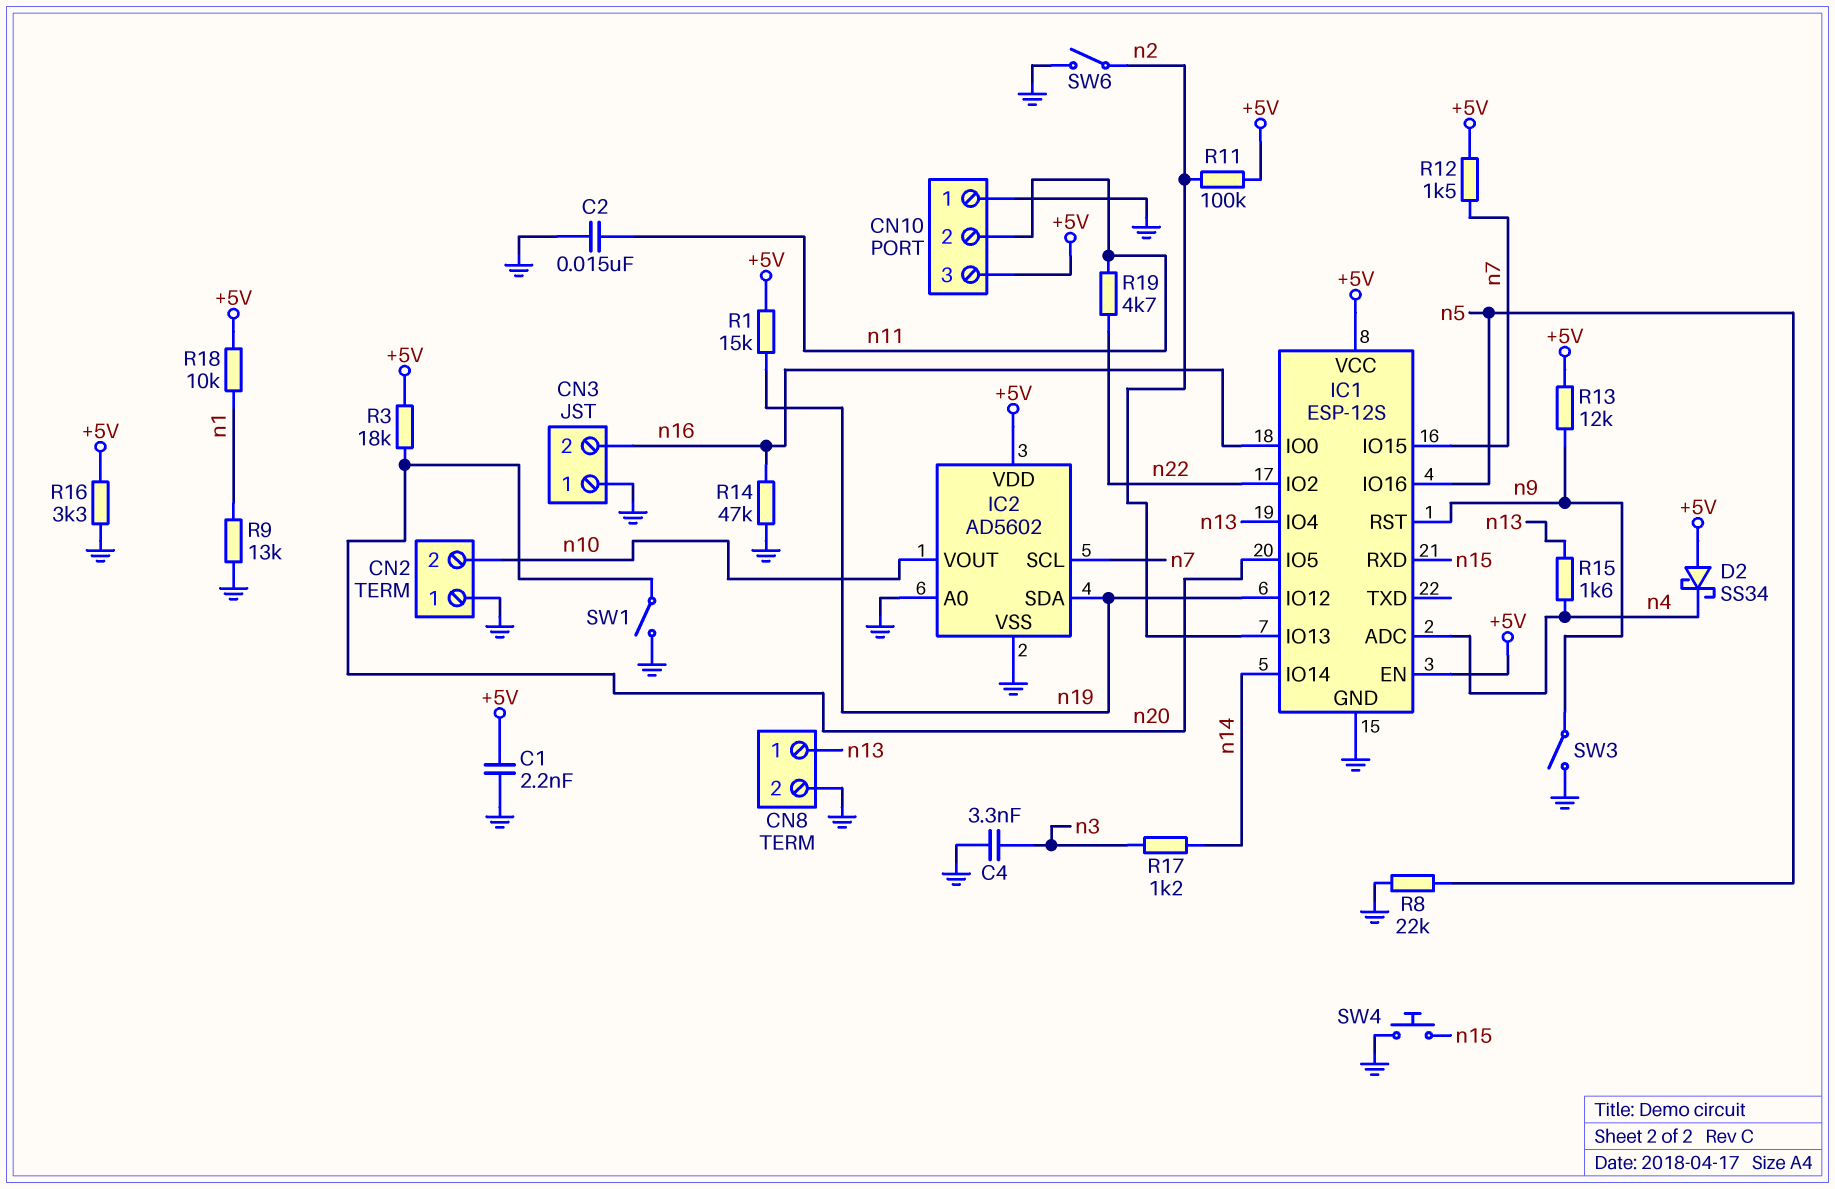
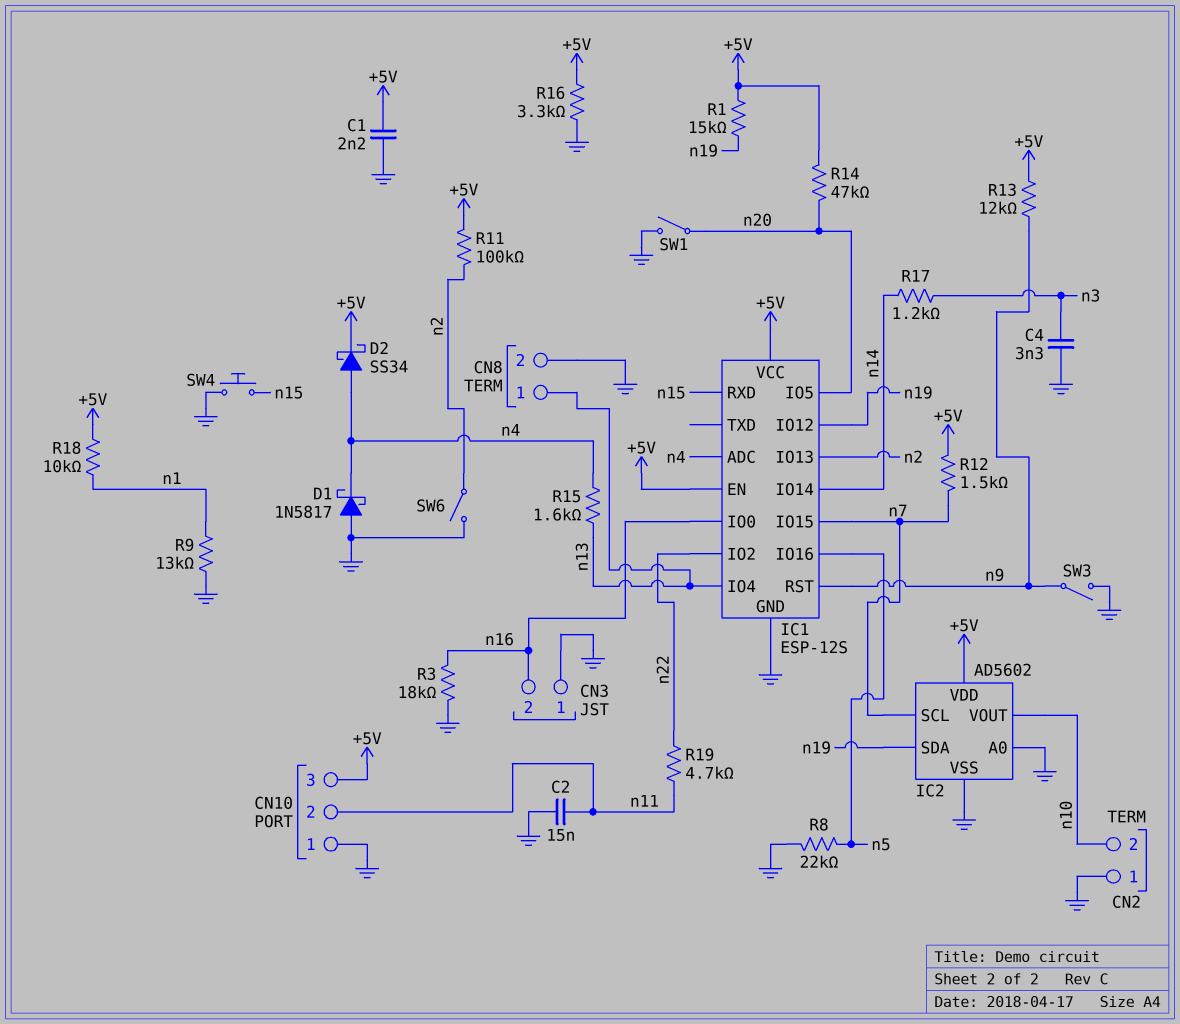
D1: none -> schottky 1N5817 (A GND, K n4)
D2: schottky SS34 (A +5V, K n4) -> schottky SS34 (A n4, K +5V)
R3: 18k (+5V, n20) -> 18k (GND, n16)
R14: 47k (GND, n16) -> 47k (+5V, n20)

